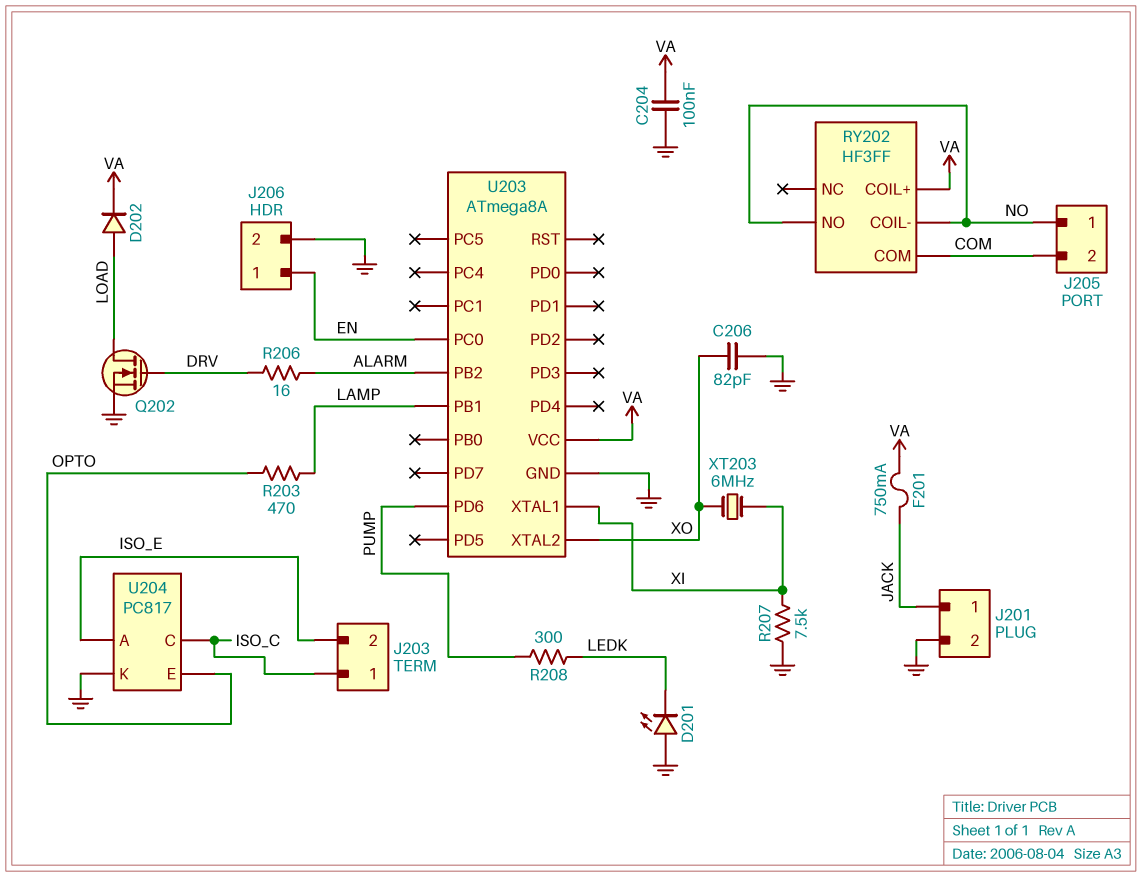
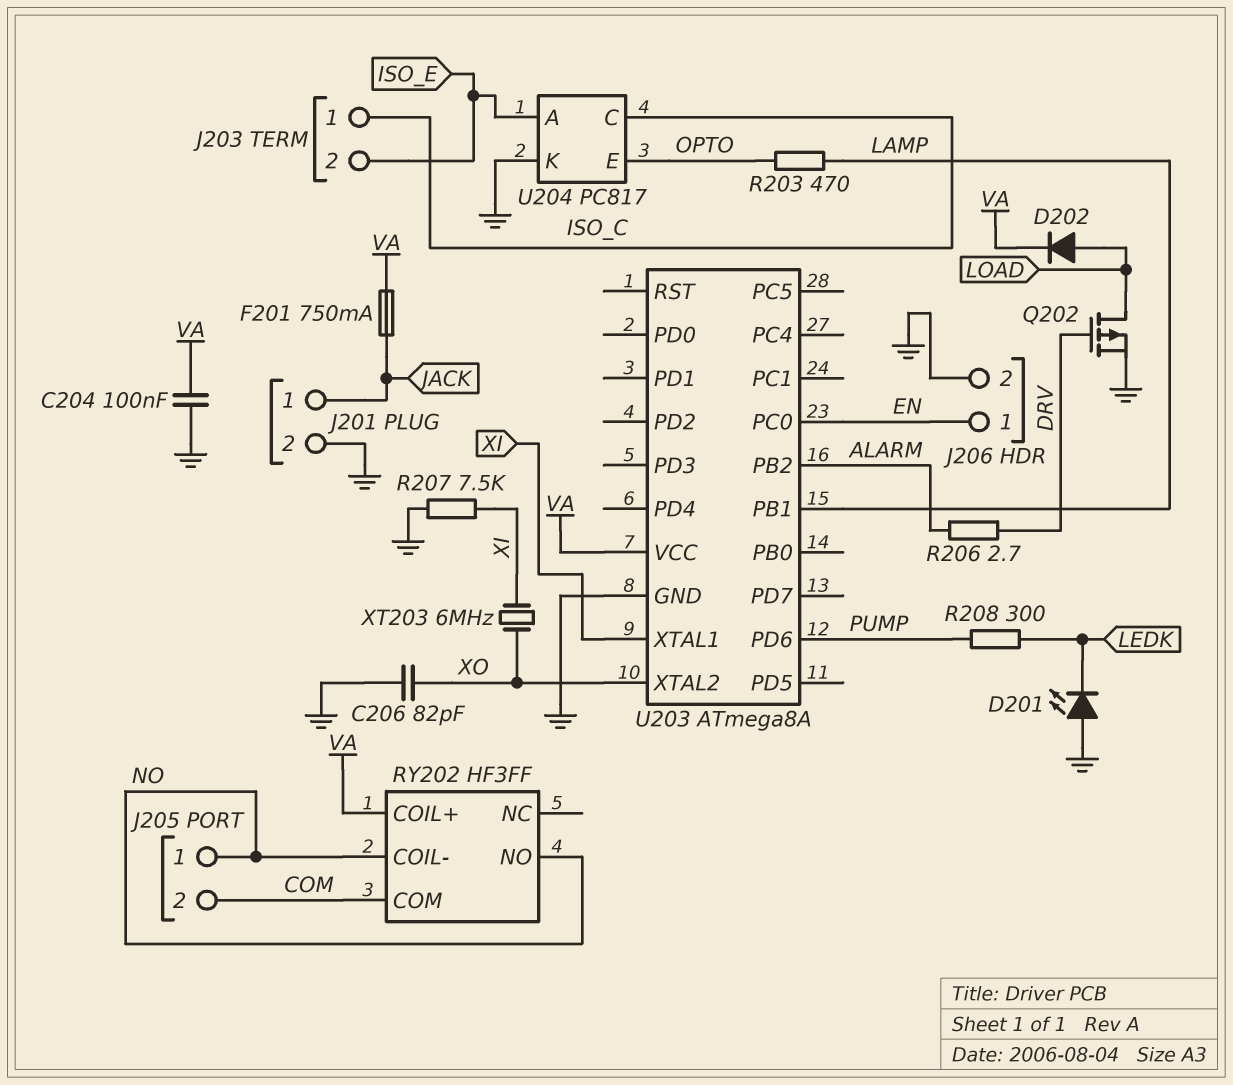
Q202: NMOS (G DRV, D LOAD, S GND) -> PMOS (G DRV, D LOAD, S GND)
R206: 16 (ALARM, DRV) -> 2.7 (ALARM, DRV)

